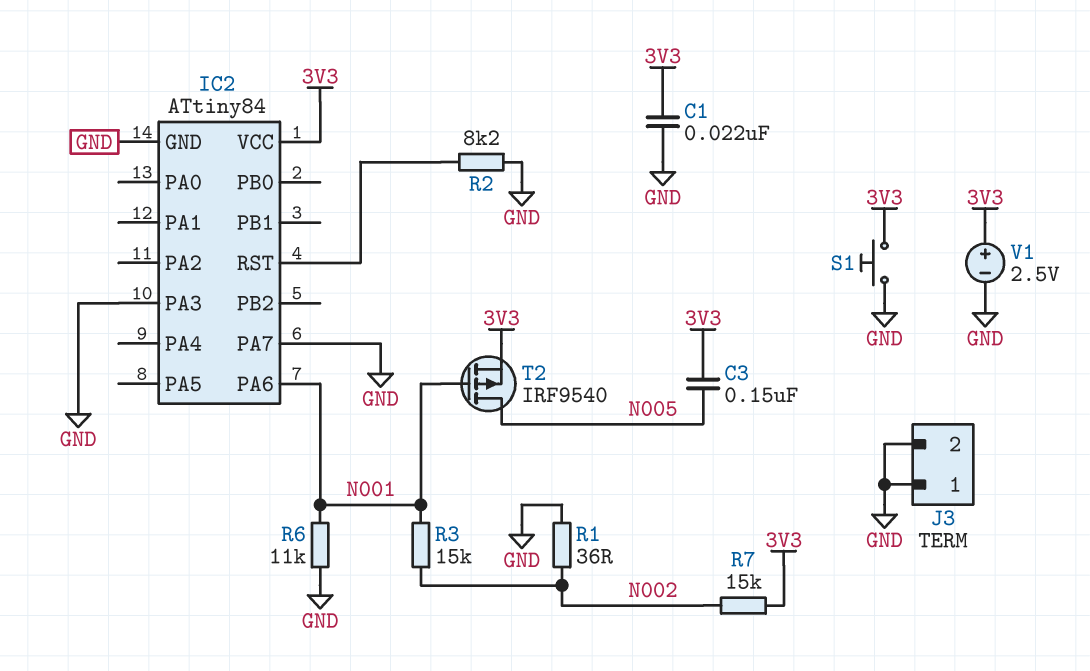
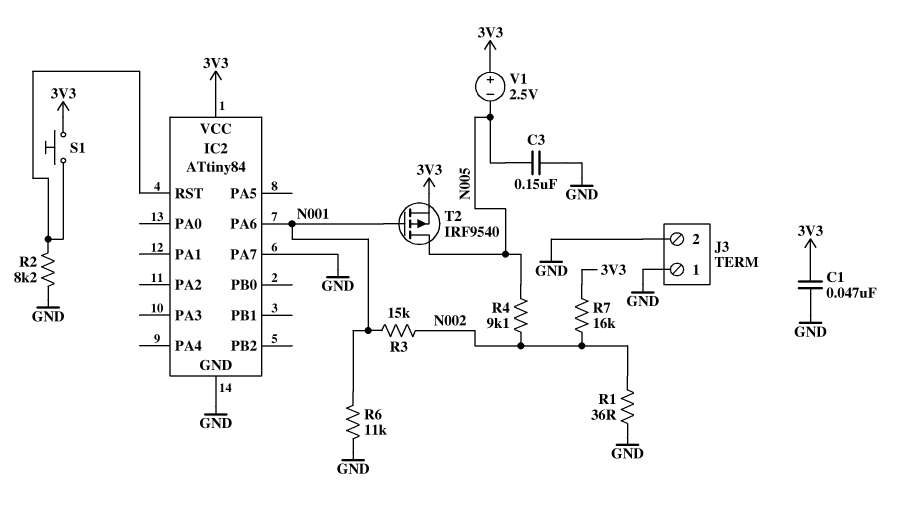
C1: 22nF (3V3, GND) -> 47nF (3V3, GND)
C3: 150nF (3V3, N005) -> 150nF (GND, N005)
IC2 pin PA3: GND -> none
R4: none -> 9.1k (N002, N005)
R7: 15k (3V3, N002) -> 16k (3V3, N002)
S1: button (3V3, GND) -> button (3V3, IC2/RST)
V1: 2.5V (plus 3V3, minus GND) -> 2.5V (plus 3V3, minus N005)

